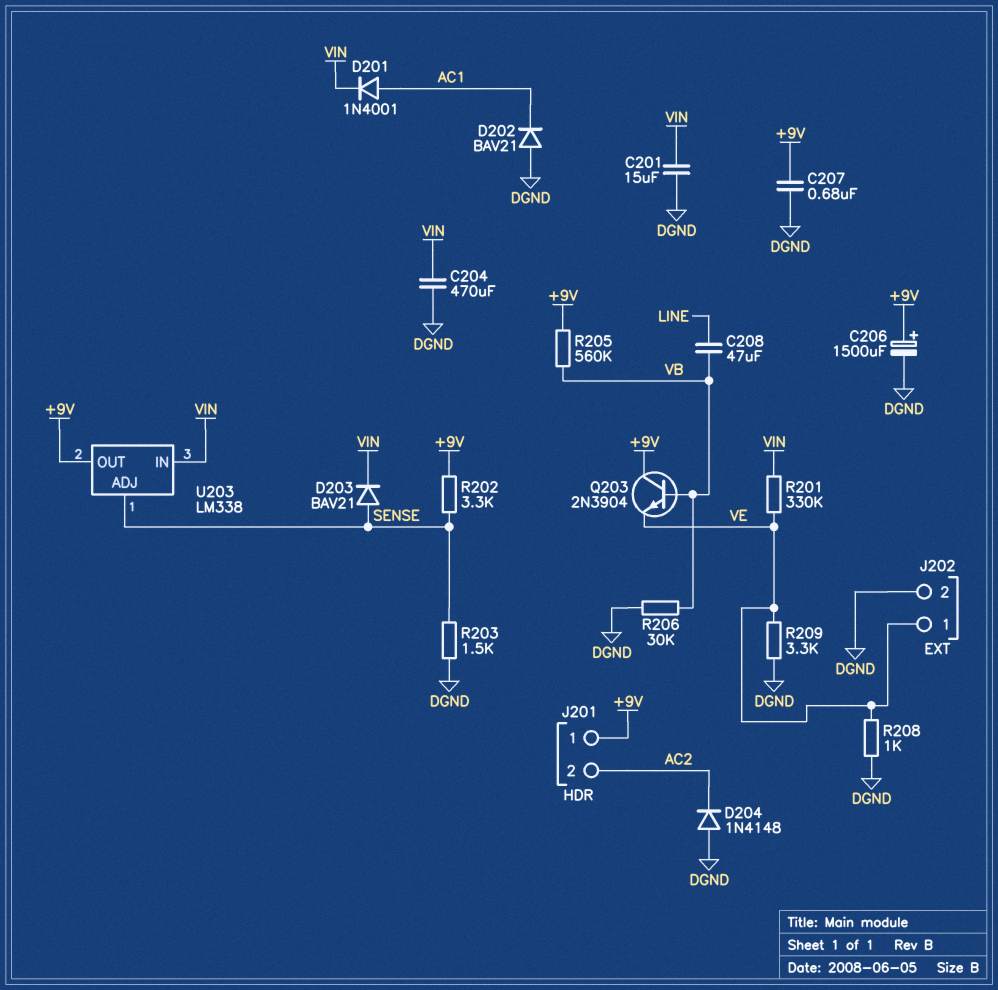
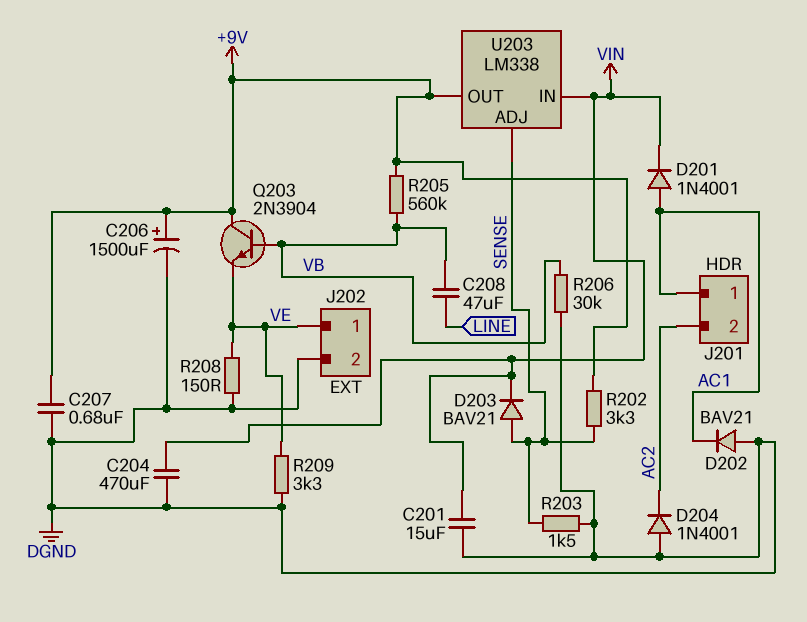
D204: diode 1N4148 (A DGND, K AC2) -> diode 1N4001 (A DGND, K AC2)
J201 pin 1: +9V -> AC1
R201: 330k (VE, VIN) -> none
R208: 1k (DGND, VE) -> 150 (DGND, VE)

